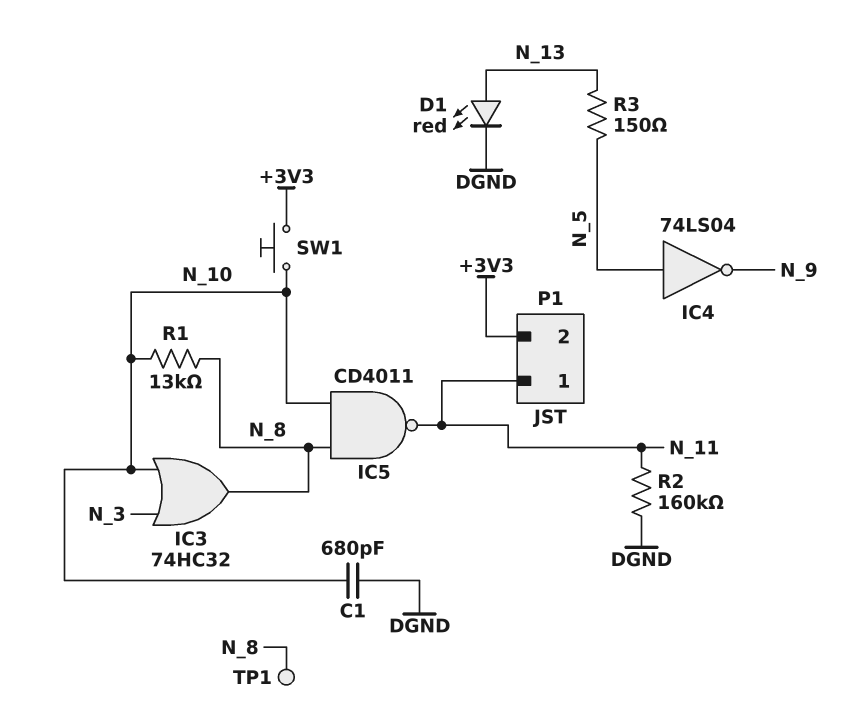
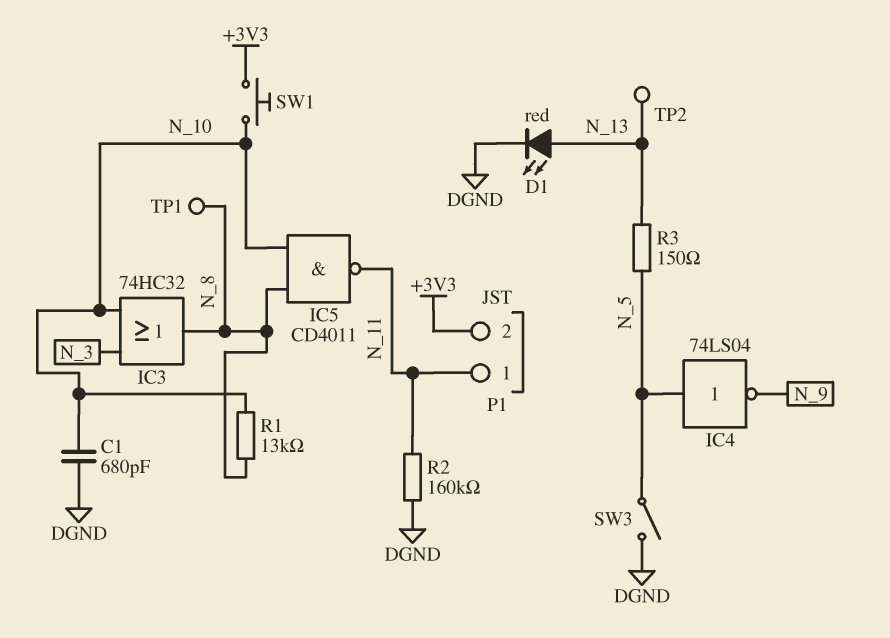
SW3: none -> switch (DGND, N_5)
TP2: none -> test point (N_13)

